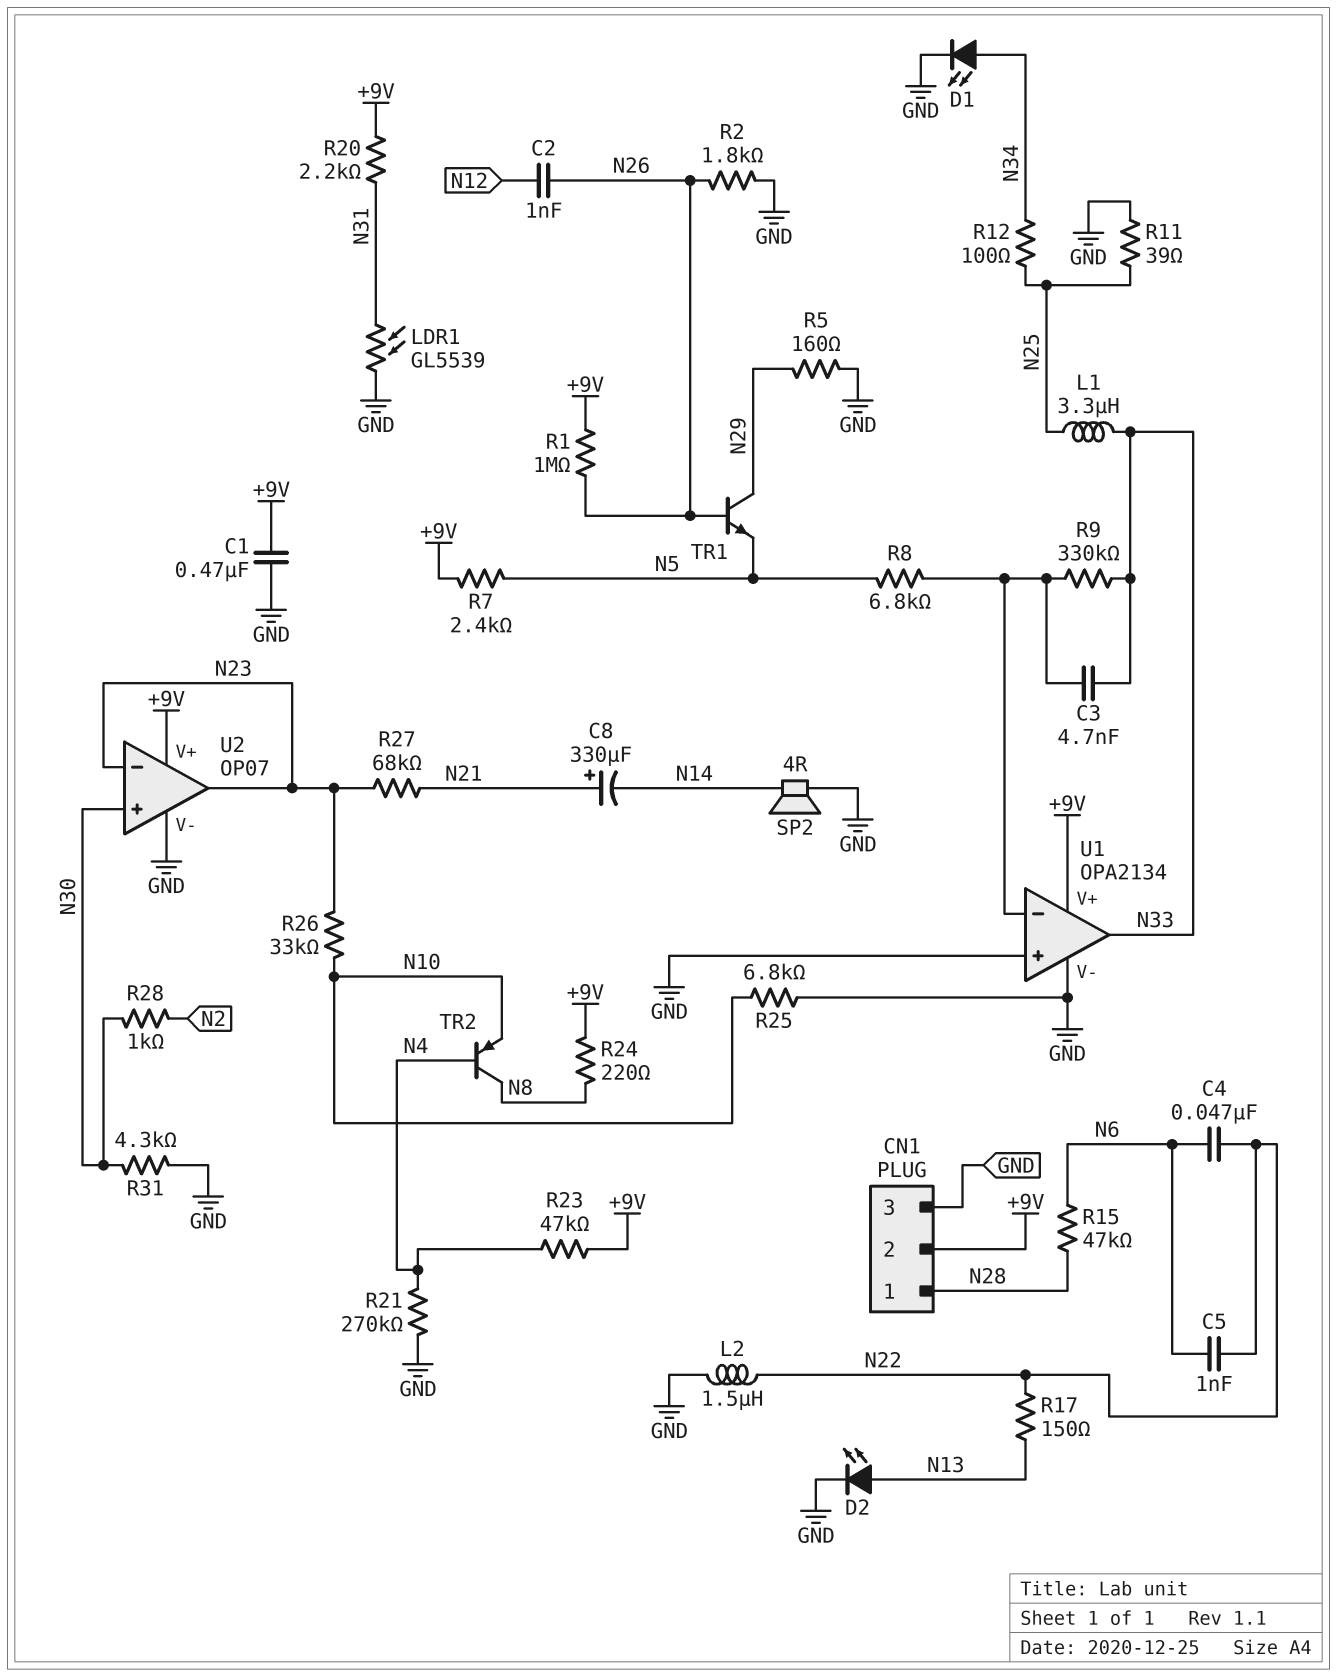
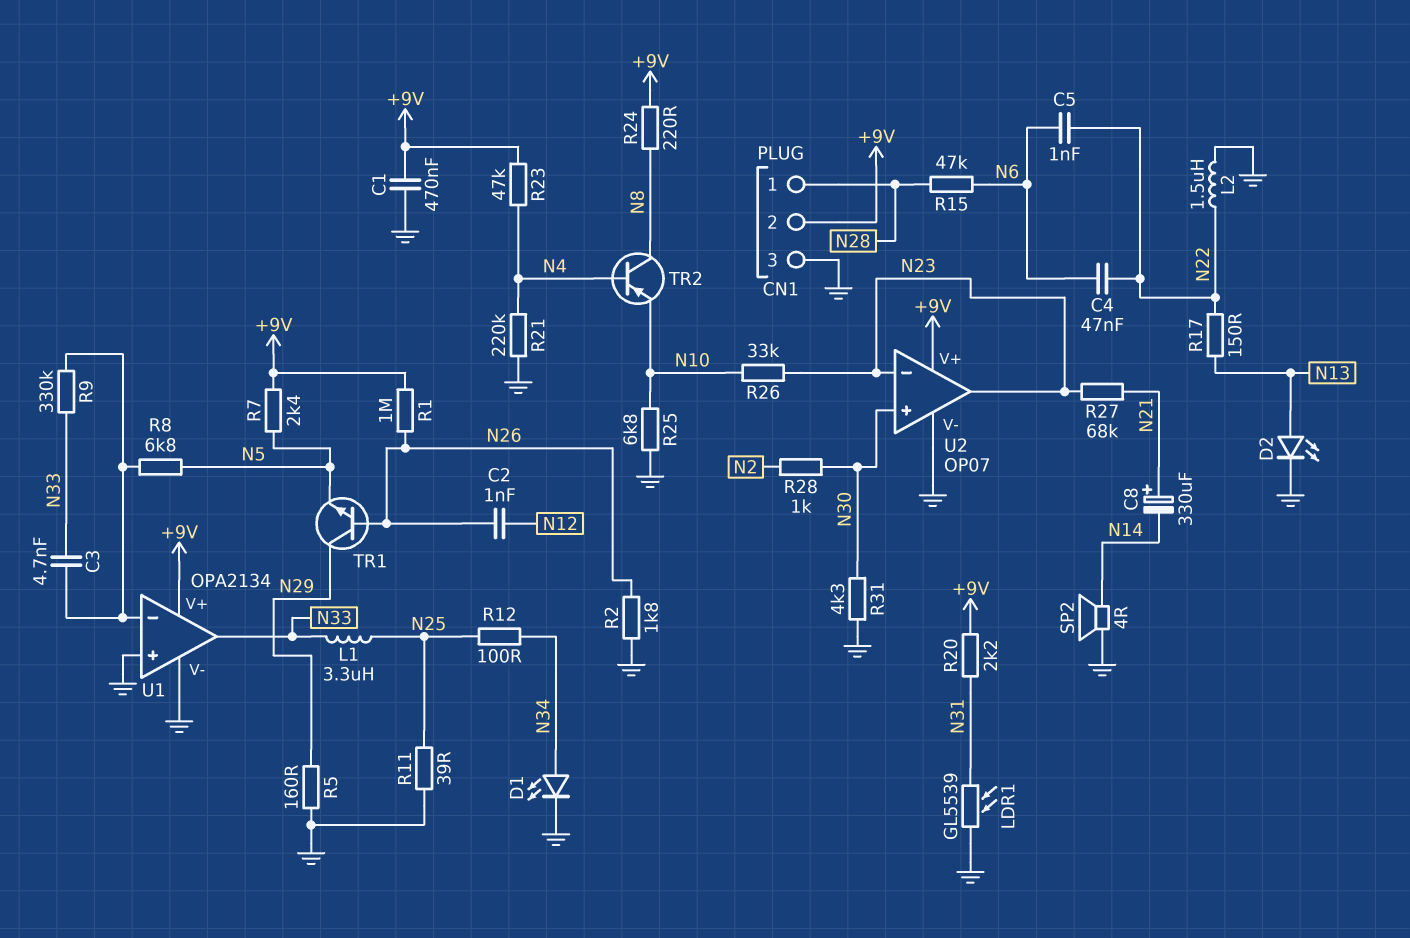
R21: 270k (GND, N4) -> 220k (GND, N4)

